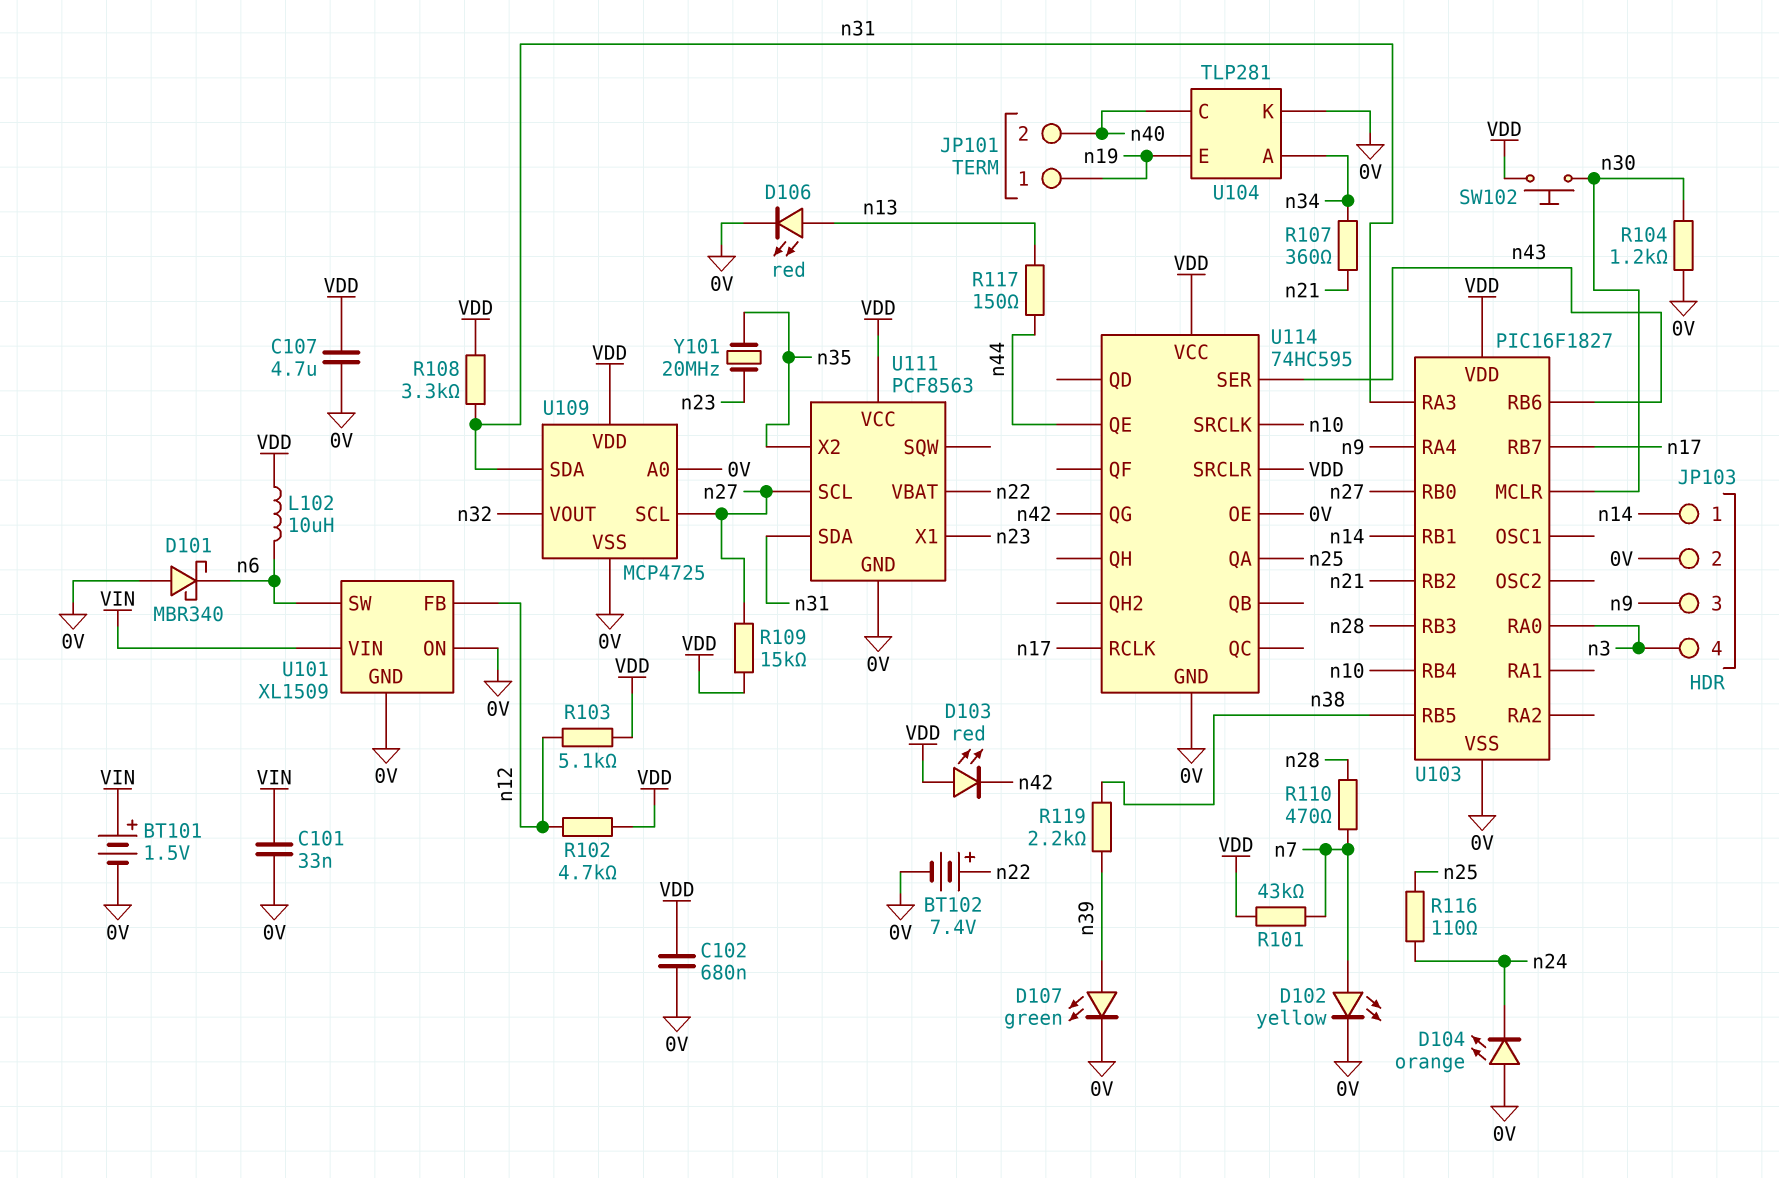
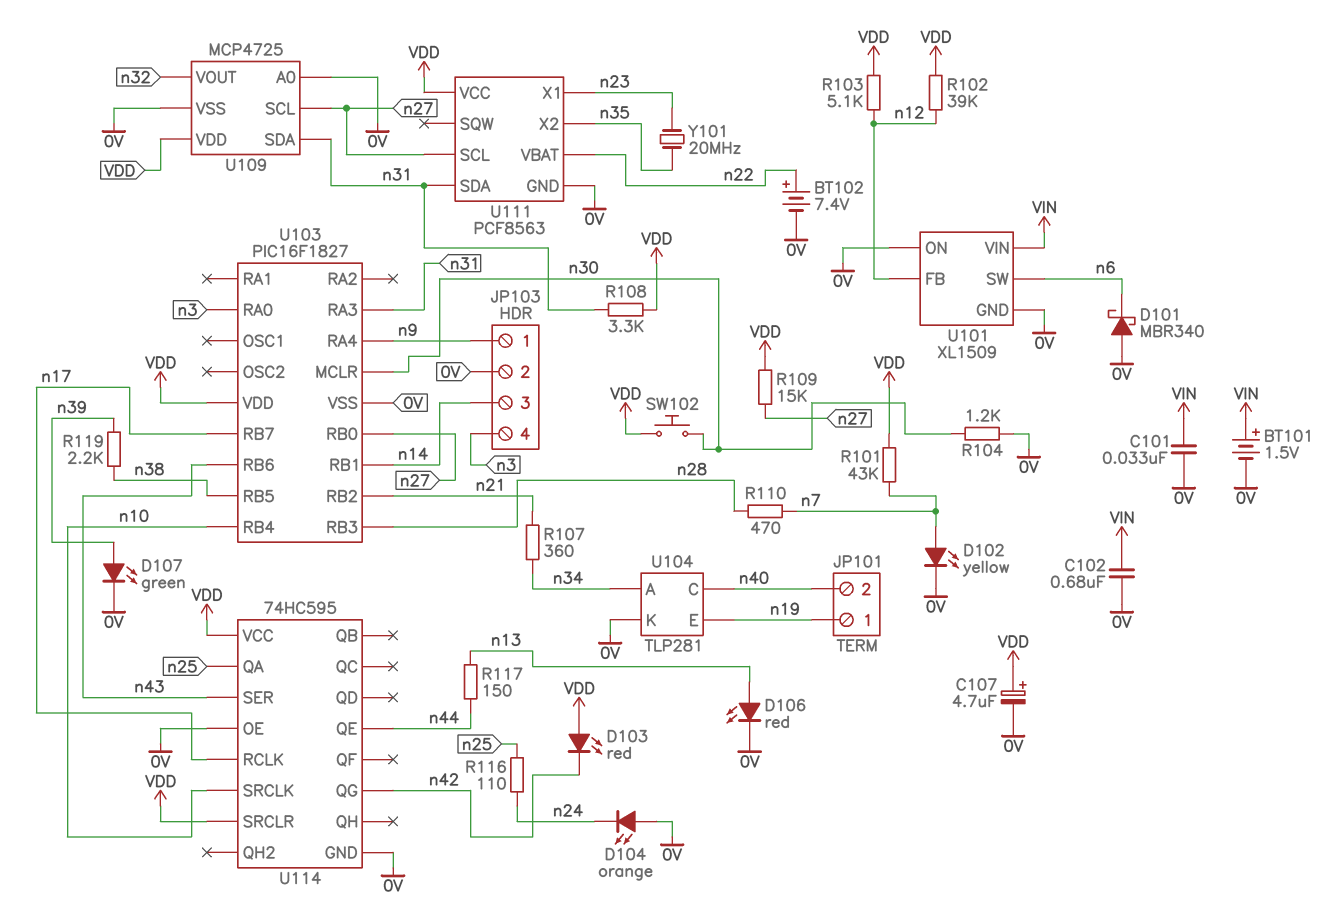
C102: 680nF (0V, VDD) -> 680nF (0V, VIN)
C107: 4.7uF (0V, VDD) -> 4.7uF (plus VDD, minus 0V)
JP103 pin 1: n14 -> n9
JP103 pin 3: n9 -> n14
L102: 10uH (VDD, n6) -> none
R102: 4.7k (VDD, n12) -> 39k (VDD, n12)

